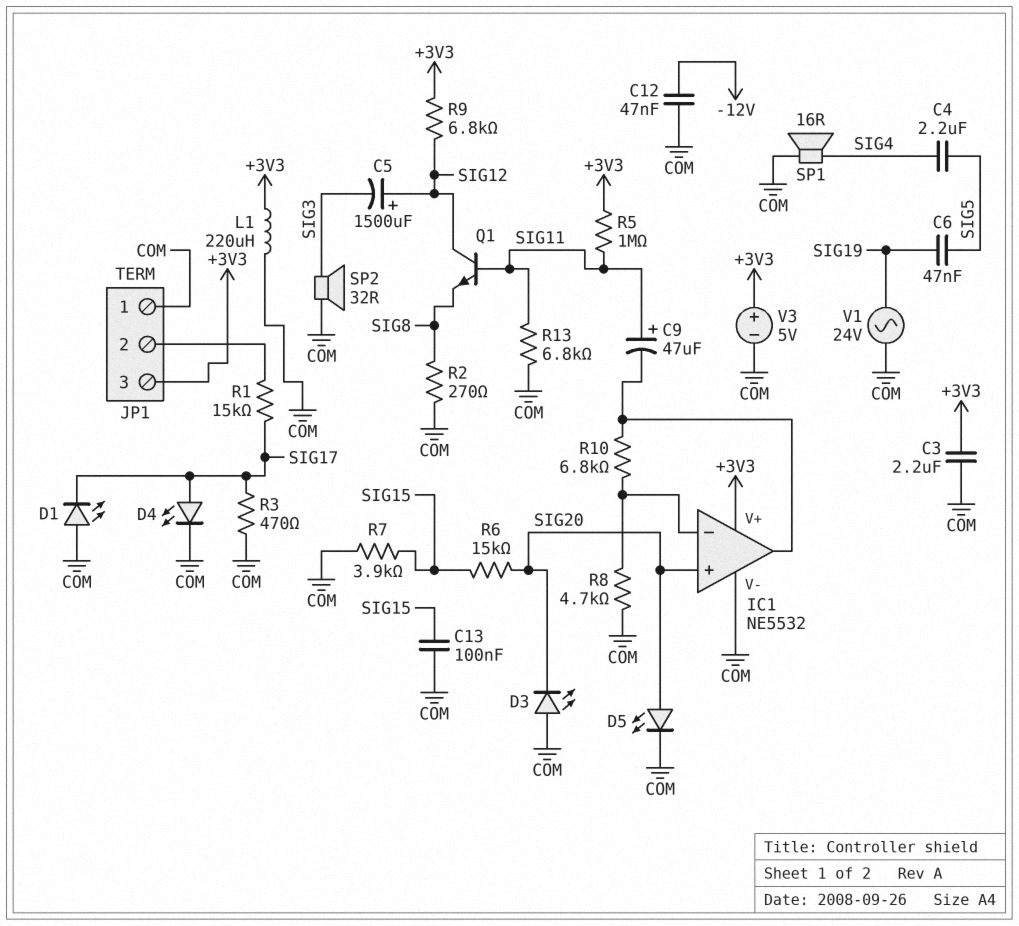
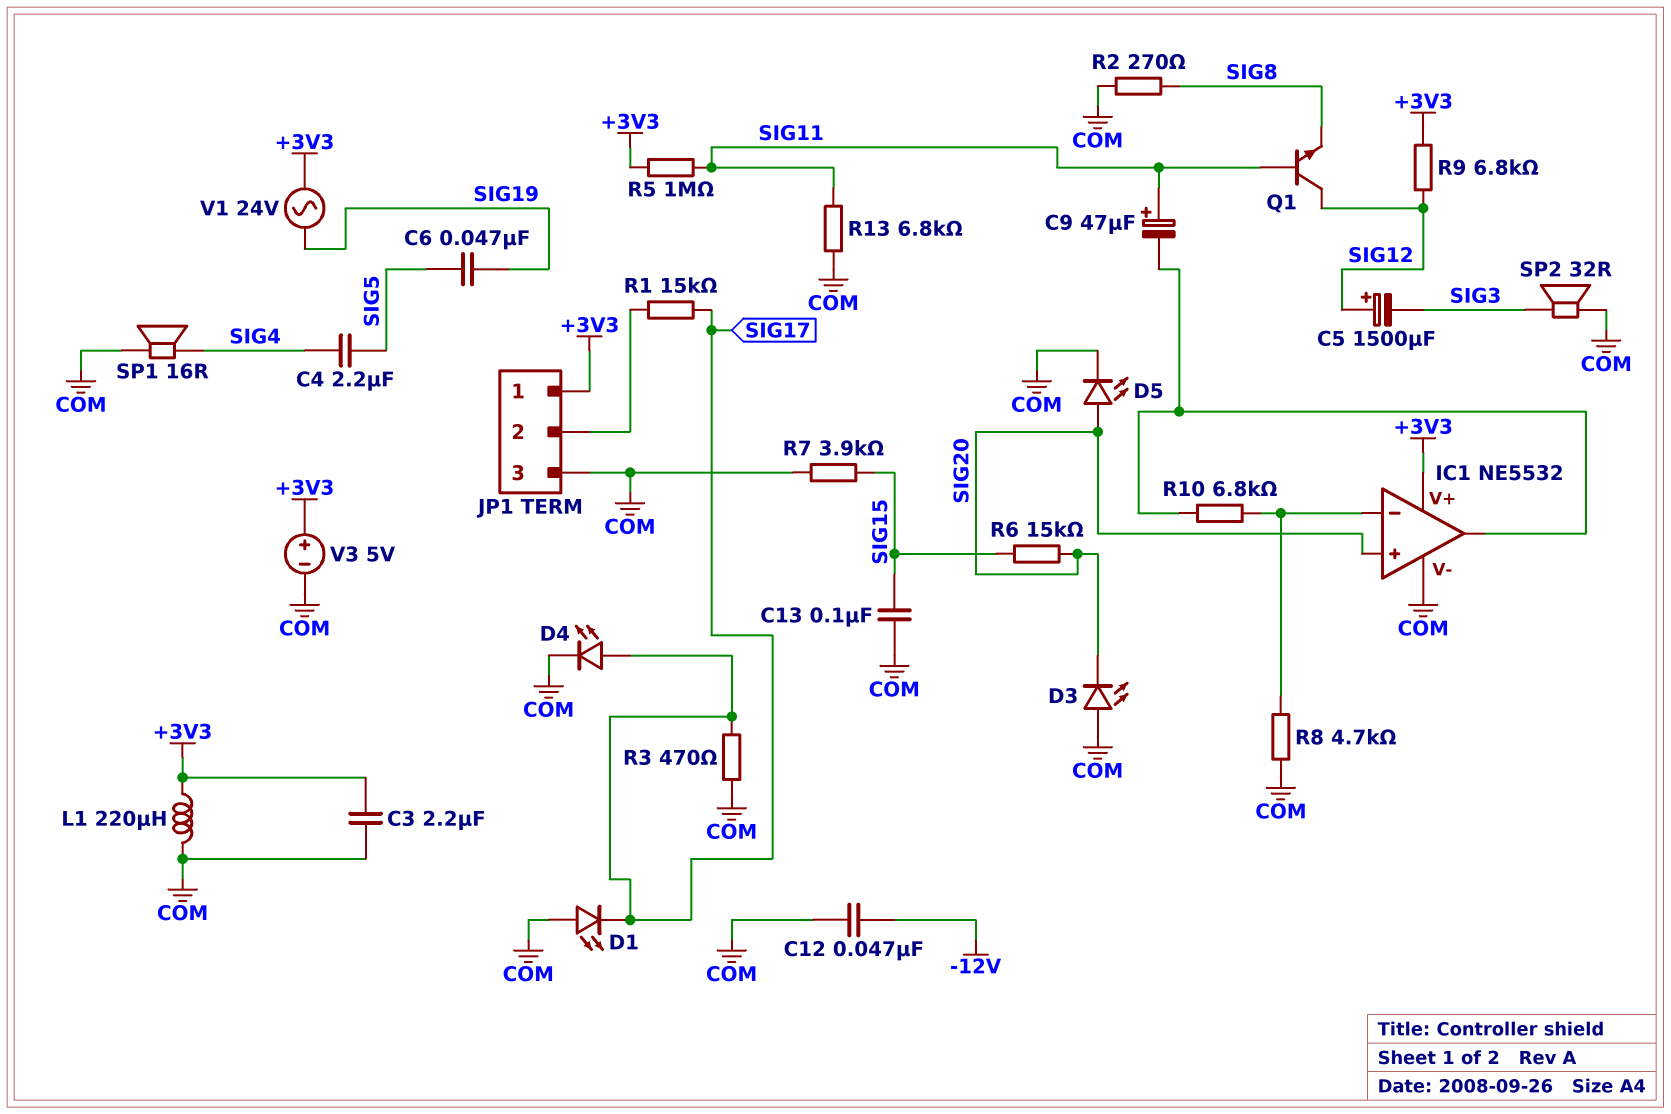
JP1 pin 1: COM -> +3V3
JP1 pin 3: +3V3 -> COM
V1: AC 24V (COM, SIG19) -> AC 24V (+3V3, SIG19)

